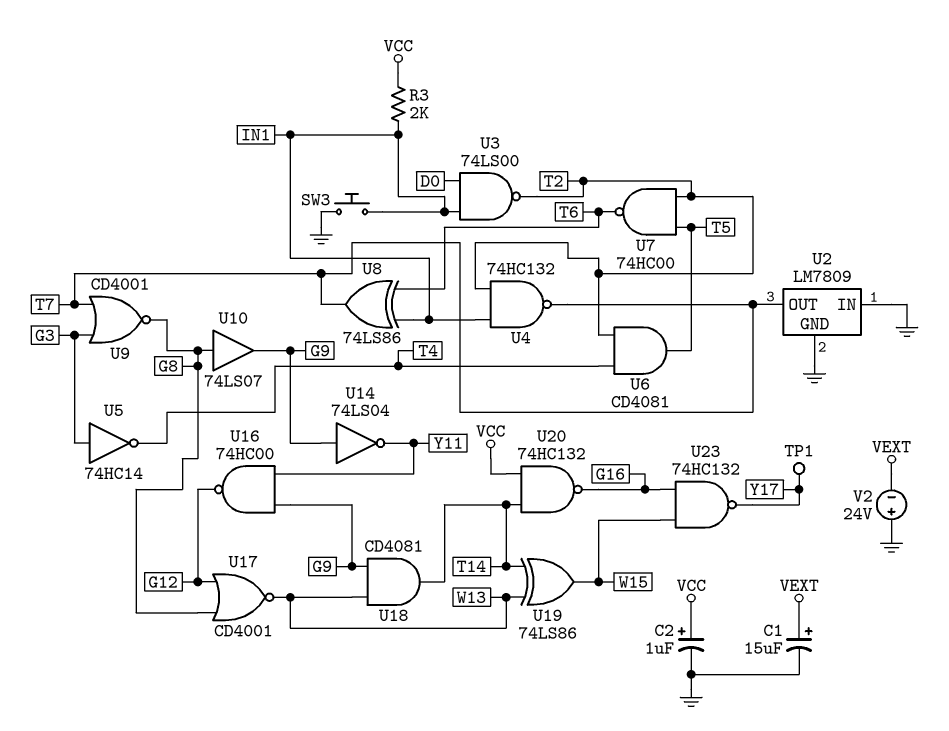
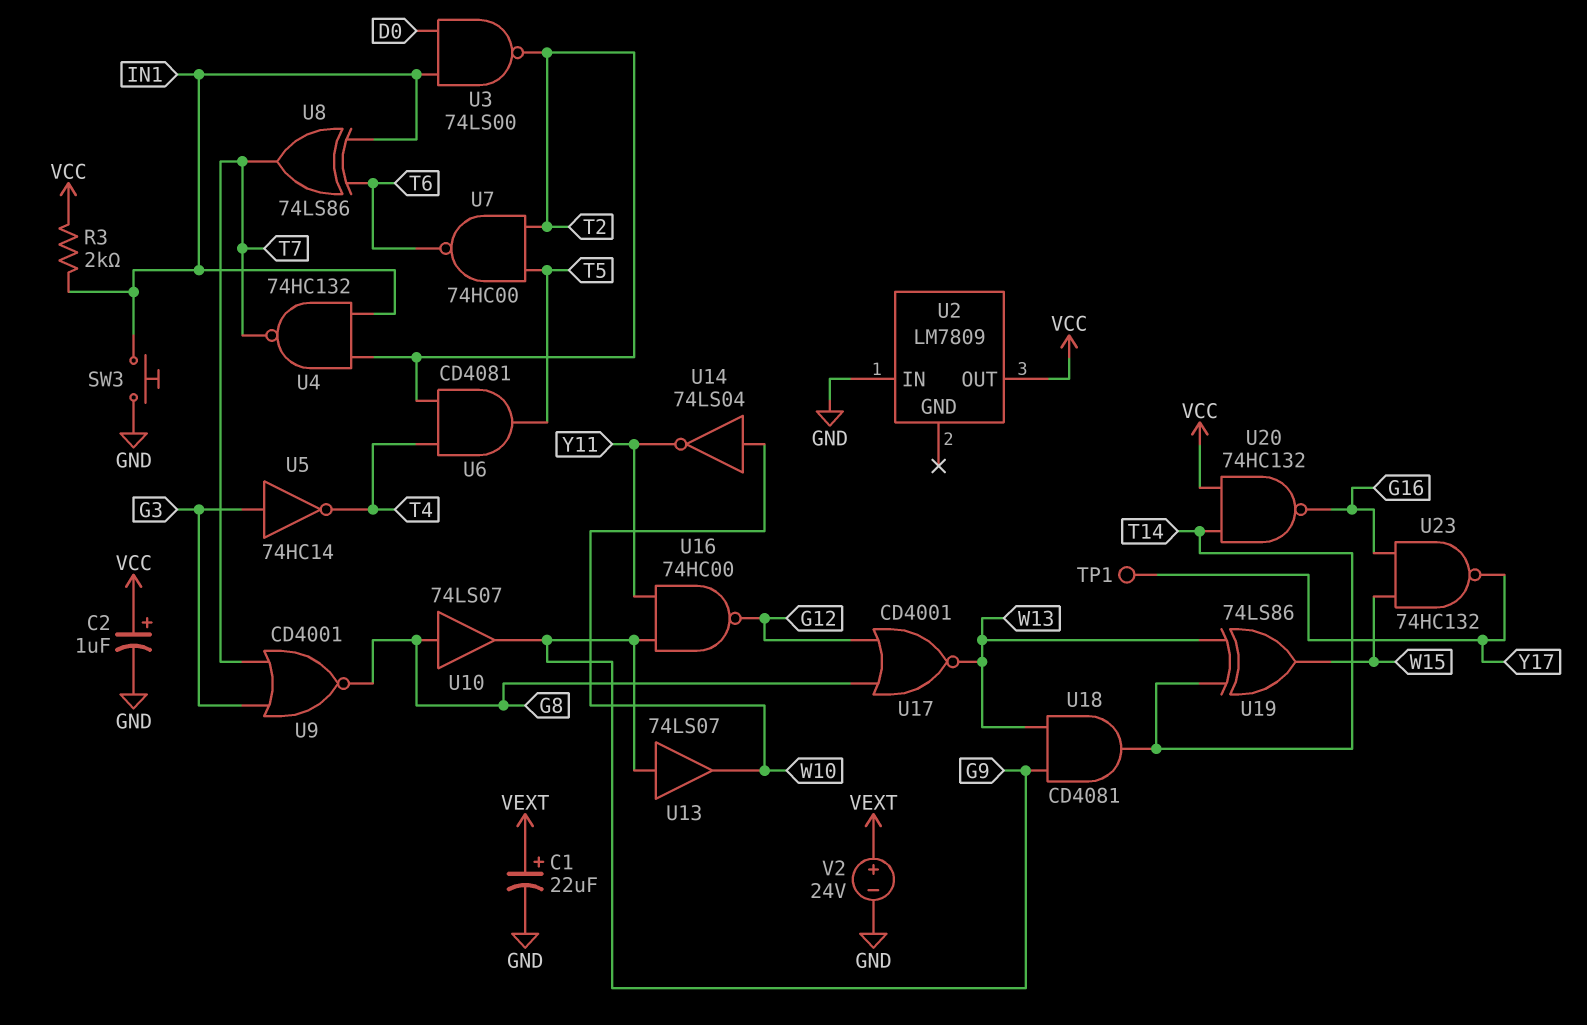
C1: 15uF (plus VEXT, minus GND) -> 22uF (plus VEXT, minus GND)
U2 pin GND: GND -> none
U2 pin OUT: T7 -> VCC
U13: none -> buffer 74LS07 (in G9, out W10)
U14: NOT 74LS04 (in G9, out Y11) -> NOT 74LS04 (in W10, out Y11)
V2: 24V (plus GND, minus VEXT) -> 24V (plus VEXT, minus GND)

